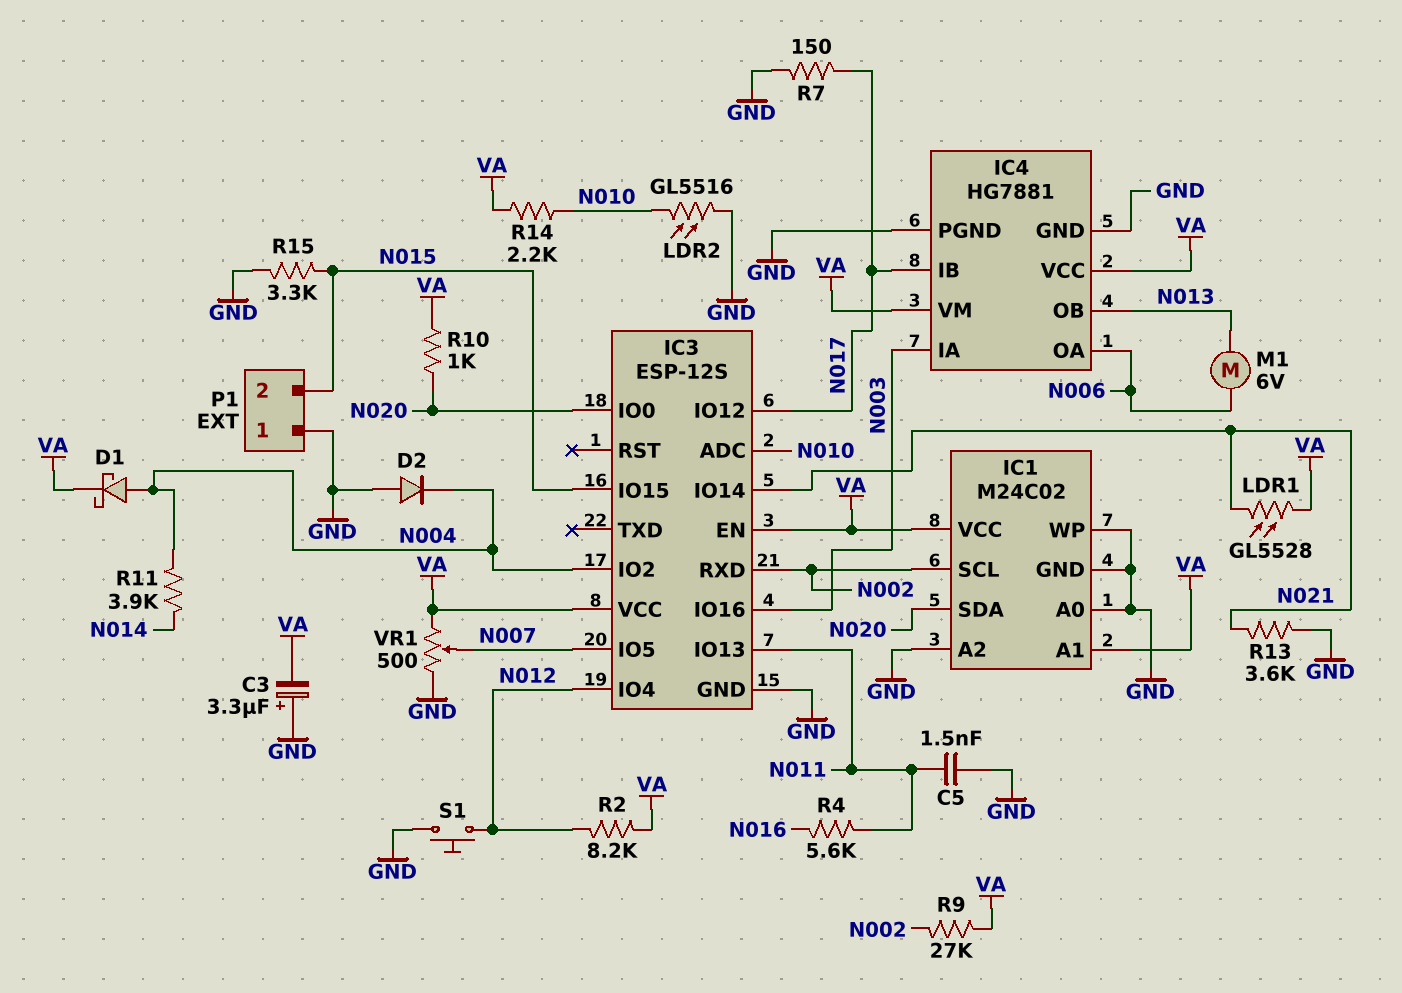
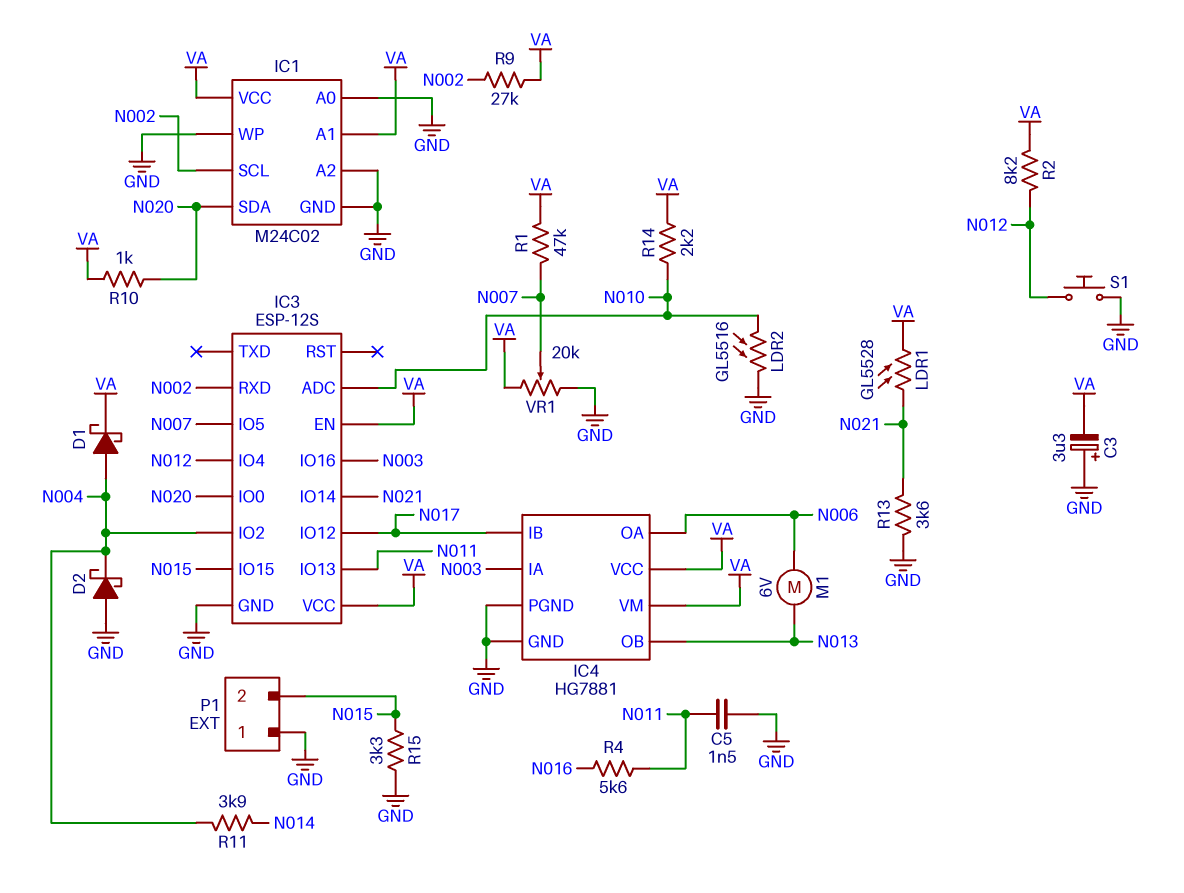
D2: diode (A GND, K N004) -> schottky (A GND, K N004)
R1: none -> 47k (N007, VA)
R7: 150 (GND, N017) -> none
VR1: 500 (GND, VA, wiper N007) -> 20k (GND, VA, wiper N007)

